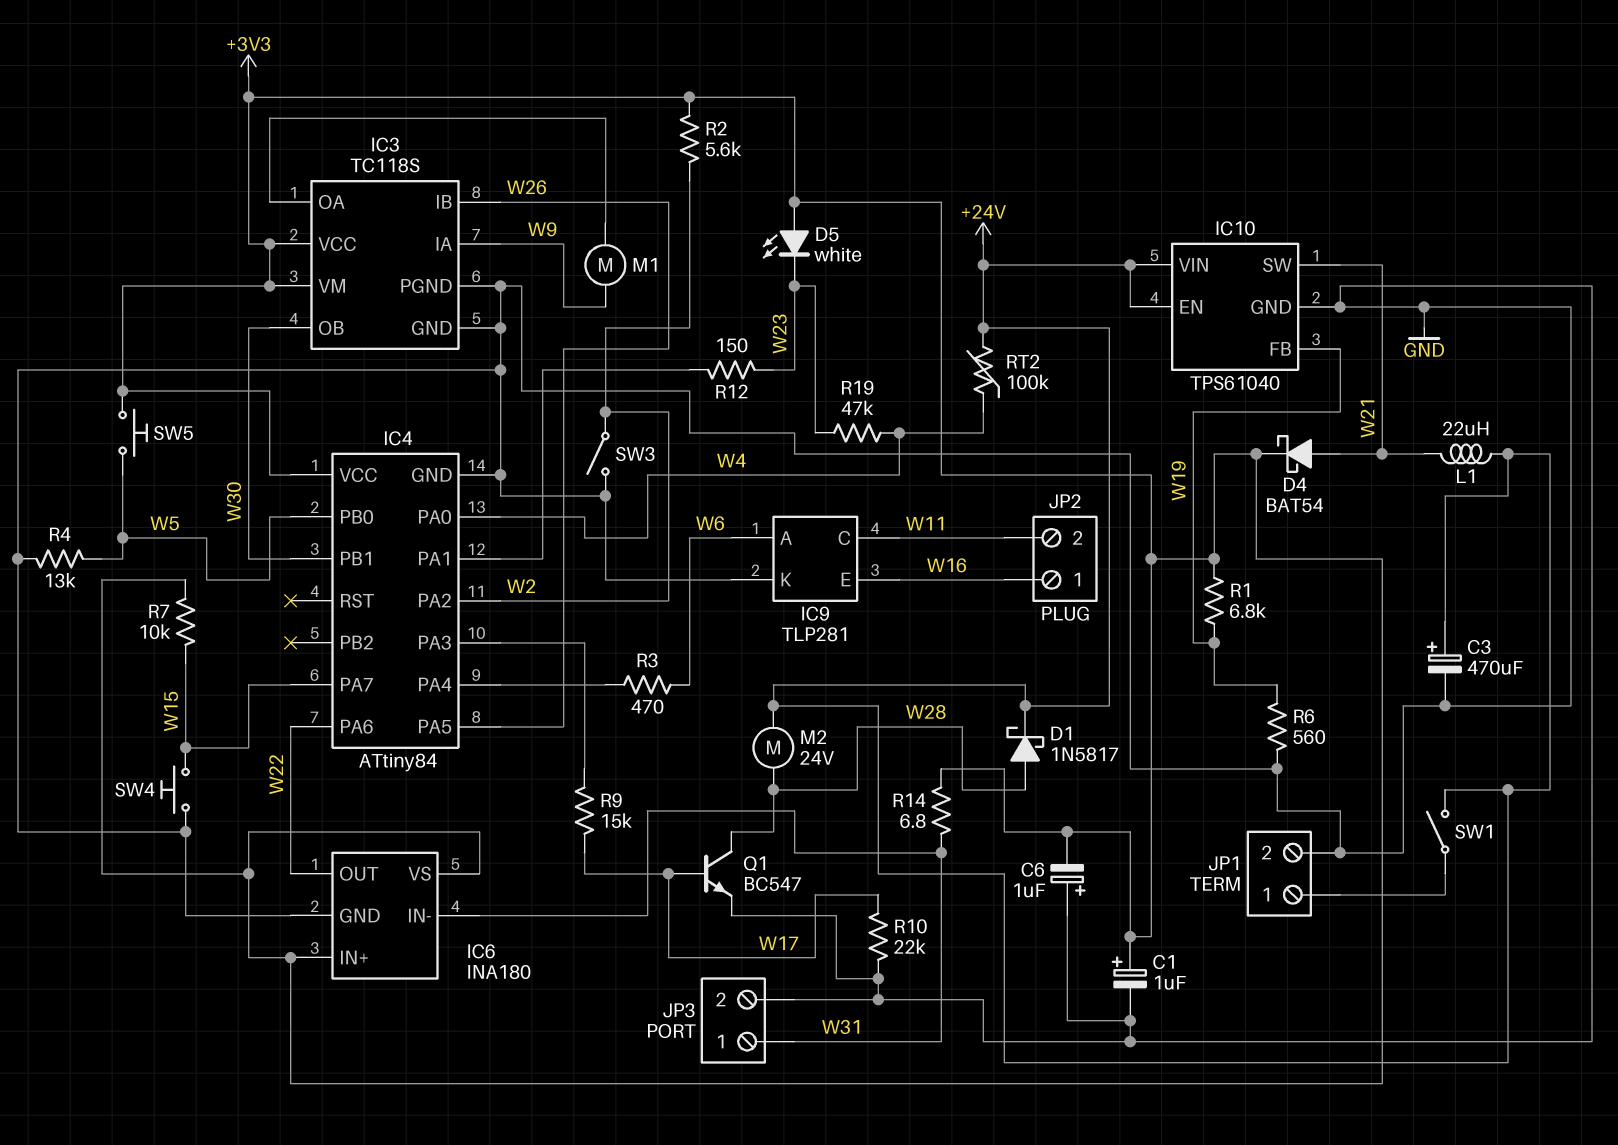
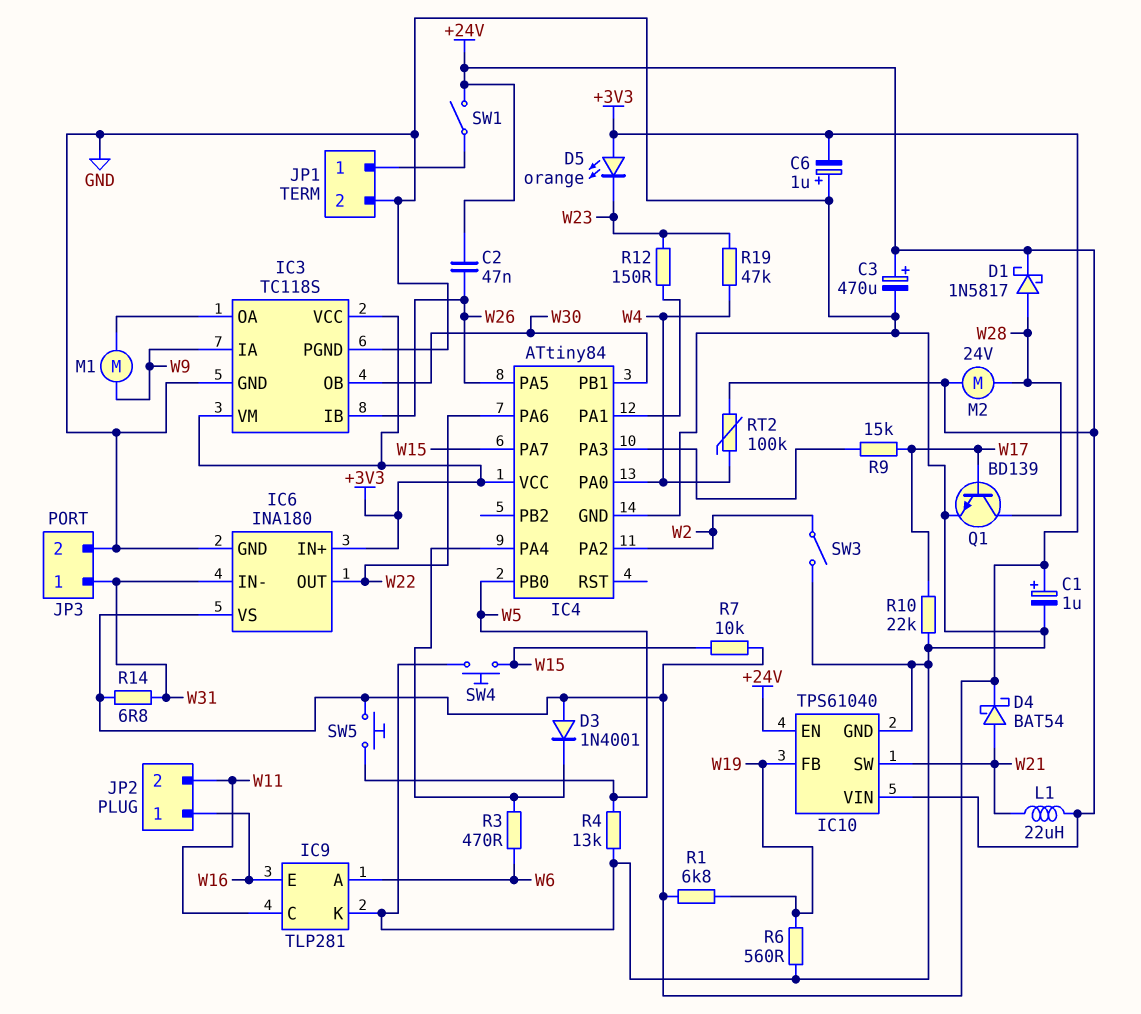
C2: none -> 47nF (+24V, W26)
D3: none -> diode 1N4001 (A +3V3, K IC4/PA4)
D5: LED white (A +3V3, K W23) -> LED orange (A +3V3, K W23)
Q1: NPN BC547 (B W17, C W28, E GND) -> NPN BD139 (B W17, C W28, E GND)
R2: 5.6k (+3V3, W2) -> none

